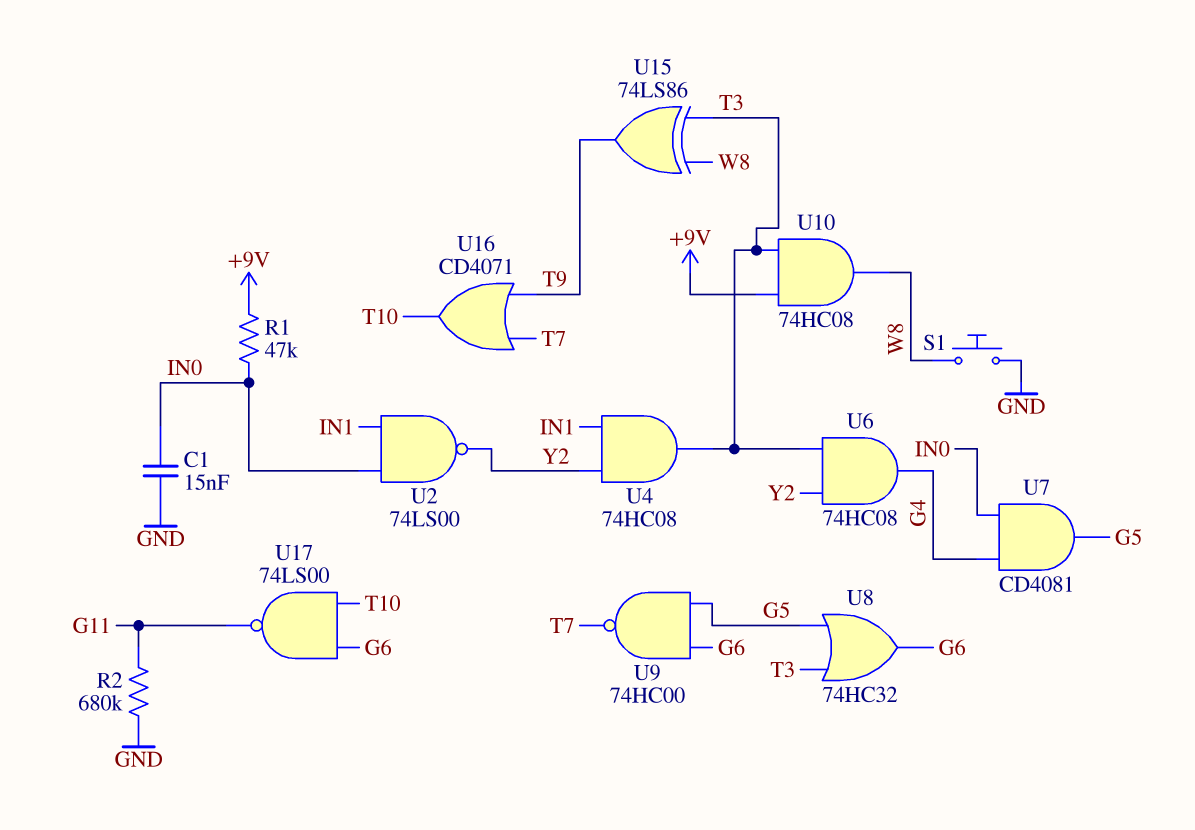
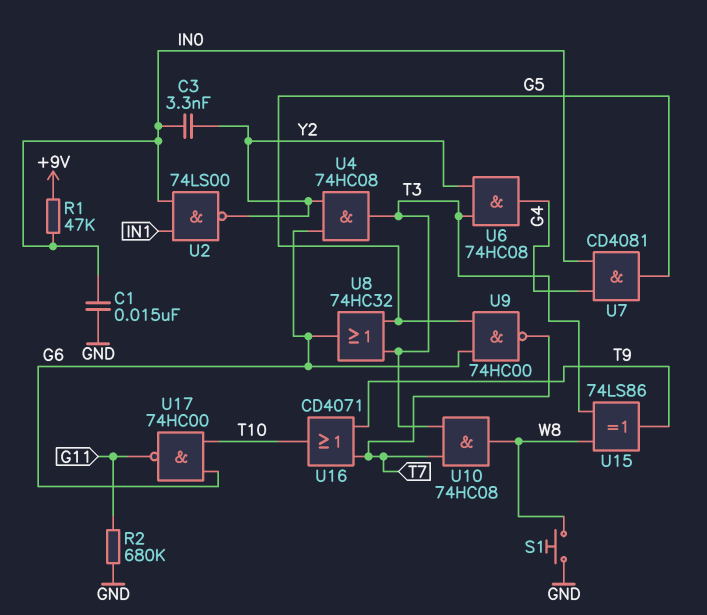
C3: none -> 3.3nF (IN0, Y2)
U4: AND 74HC08 (in IN1, in Y2, out T3) -> AND 74HC08 (in G6, in Y2, out T3)
U10: AND 74HC08 (in +9V, in T3, out W8) -> AND 74HC08 (in T3, in T7, out W8)
U17: NAND 74LS00 (in G6, in T10, out G11) -> NAND 74HC00 (in G6, in T10, out G11)

